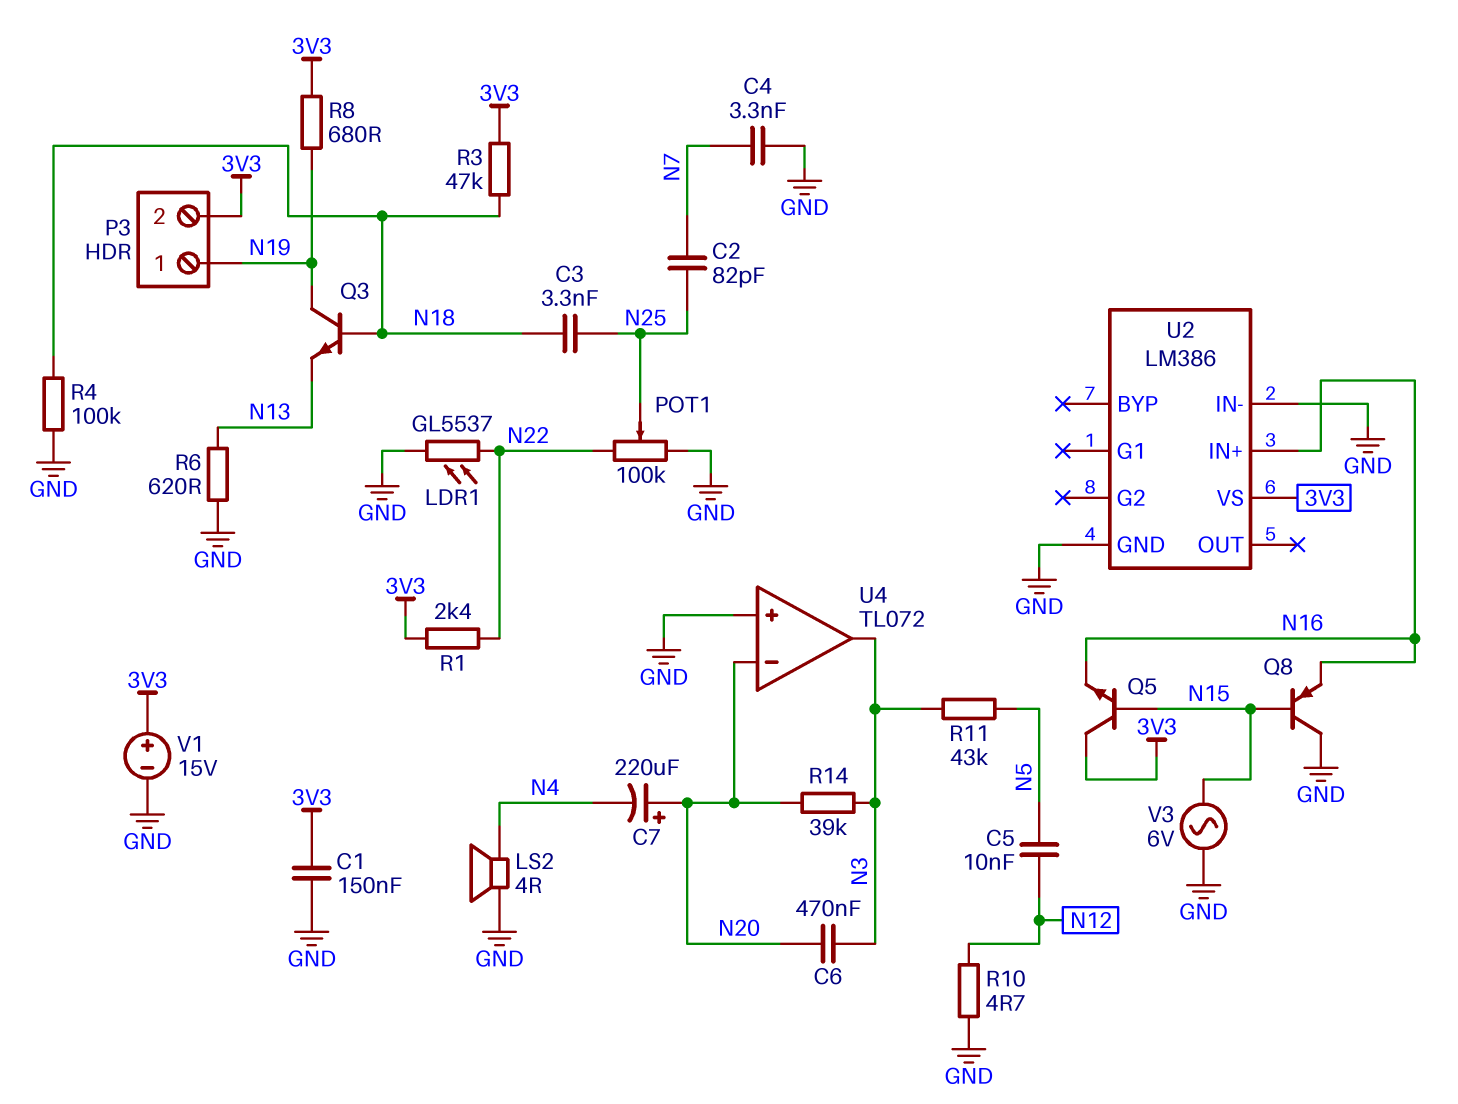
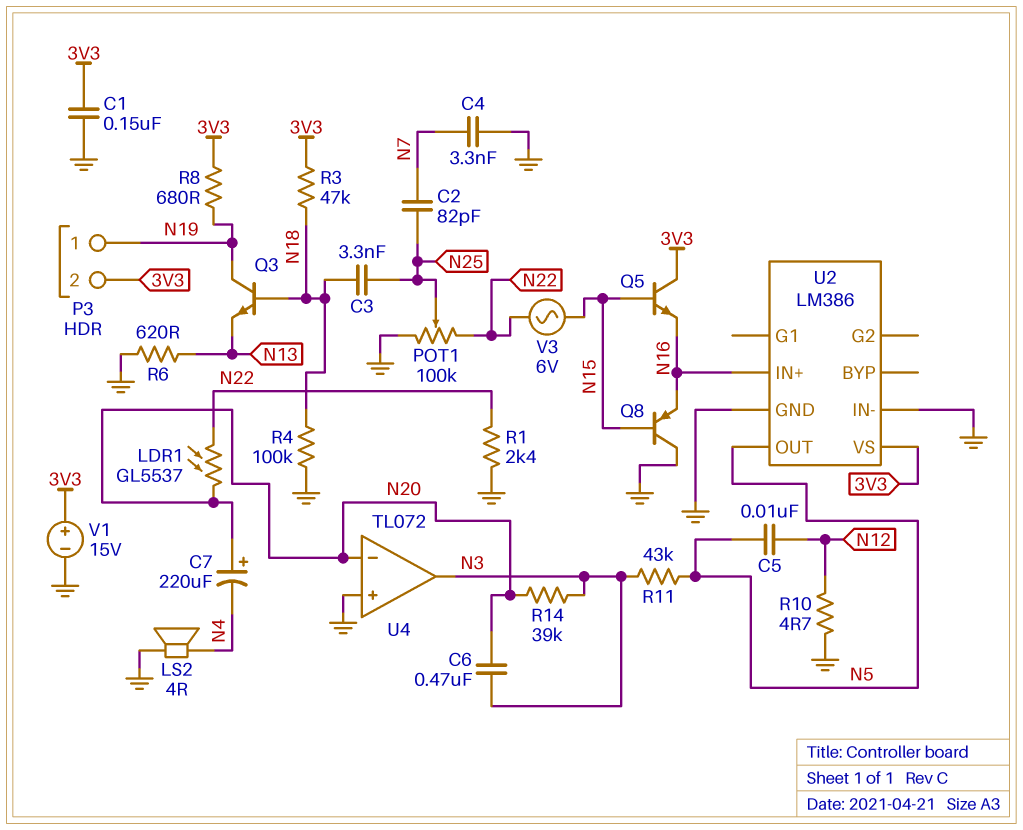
LDR1: GL5537 (GND, N22) -> GL5537 (N20, N22)
R1: 2.4k (3V3, N22) -> 2.4k (GND, N22)
U2 pin OUT: none -> N5
V3: AC 6V (GND, N15) -> AC 6V (N15, N22)

